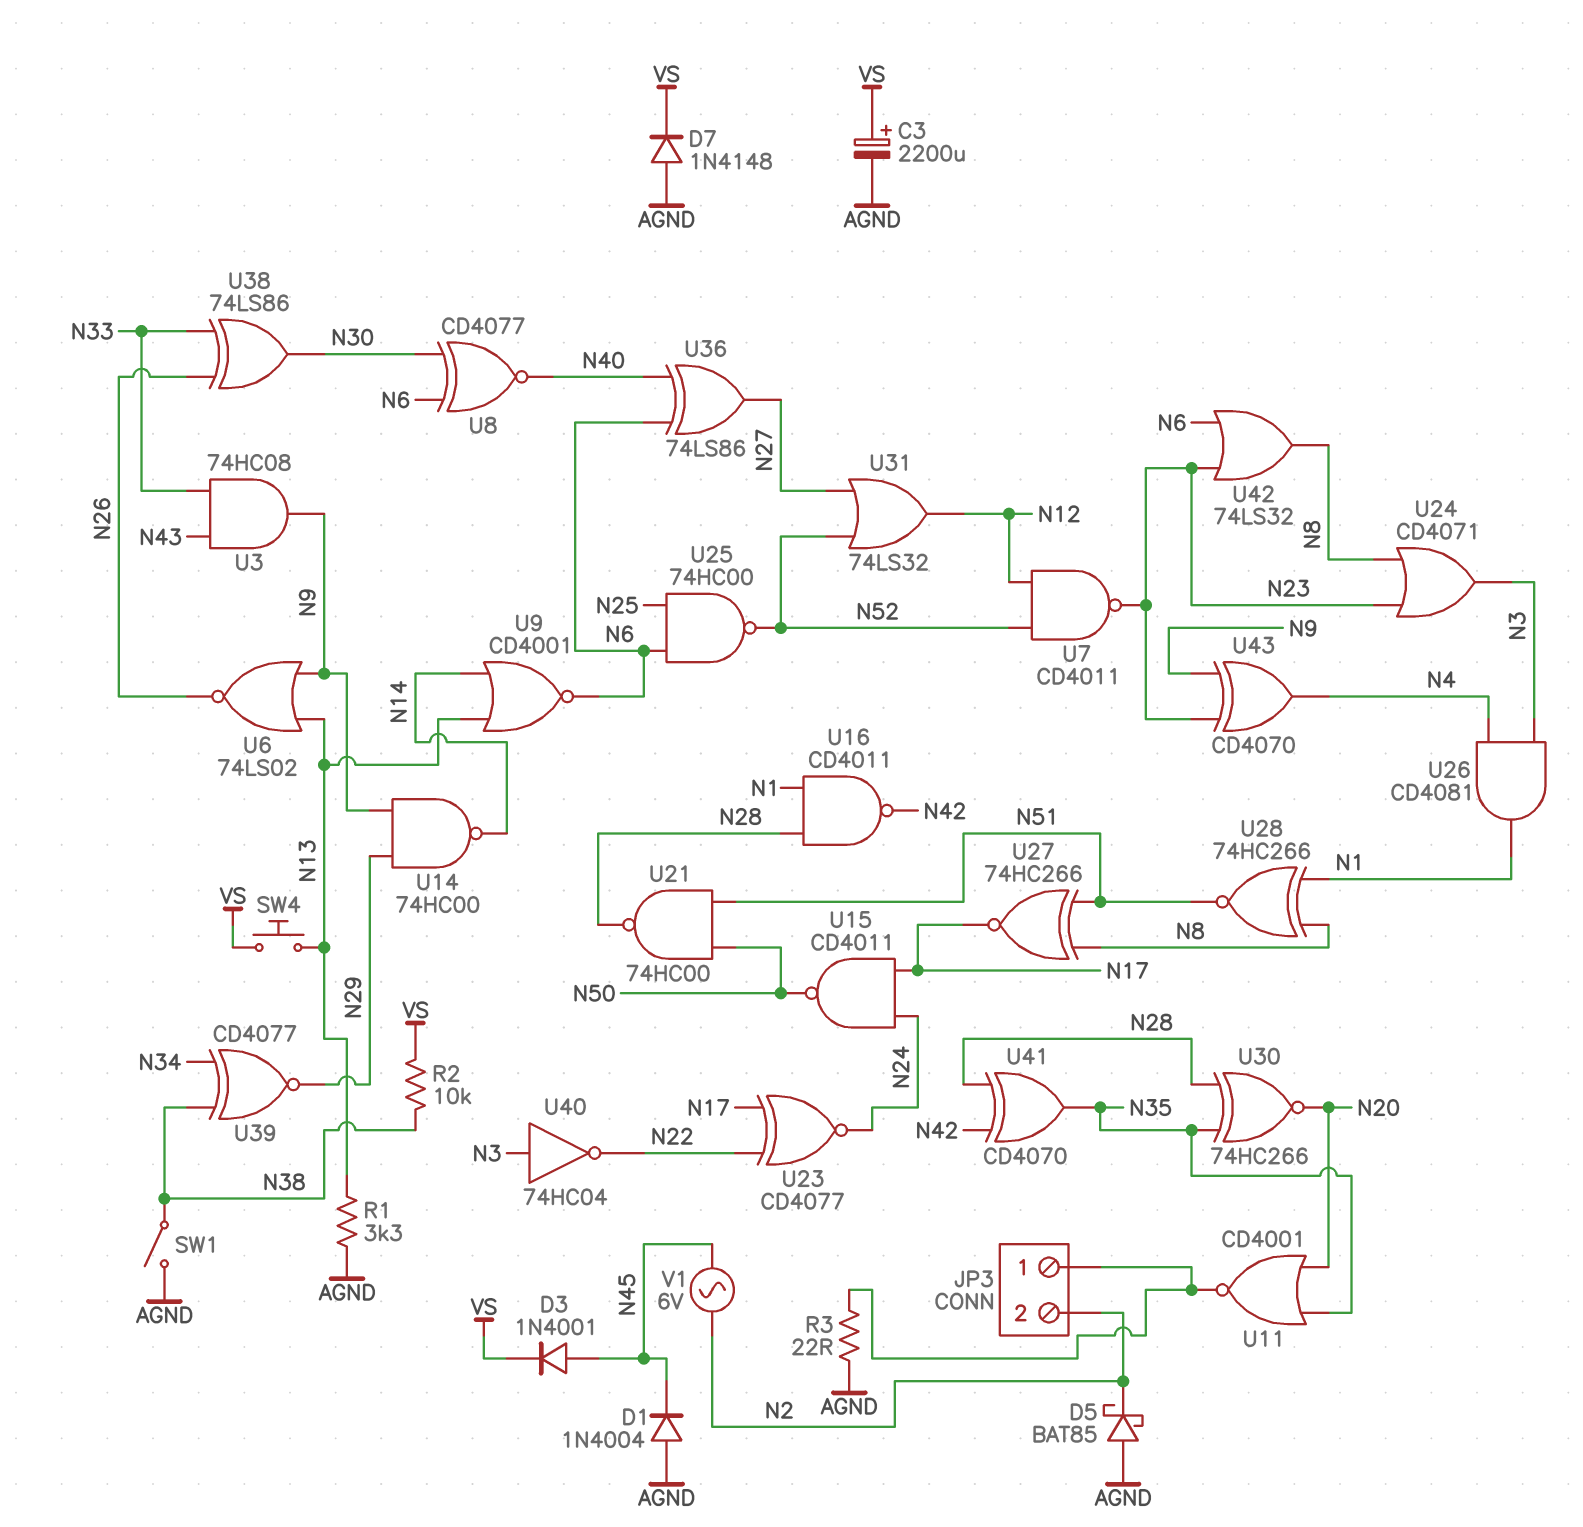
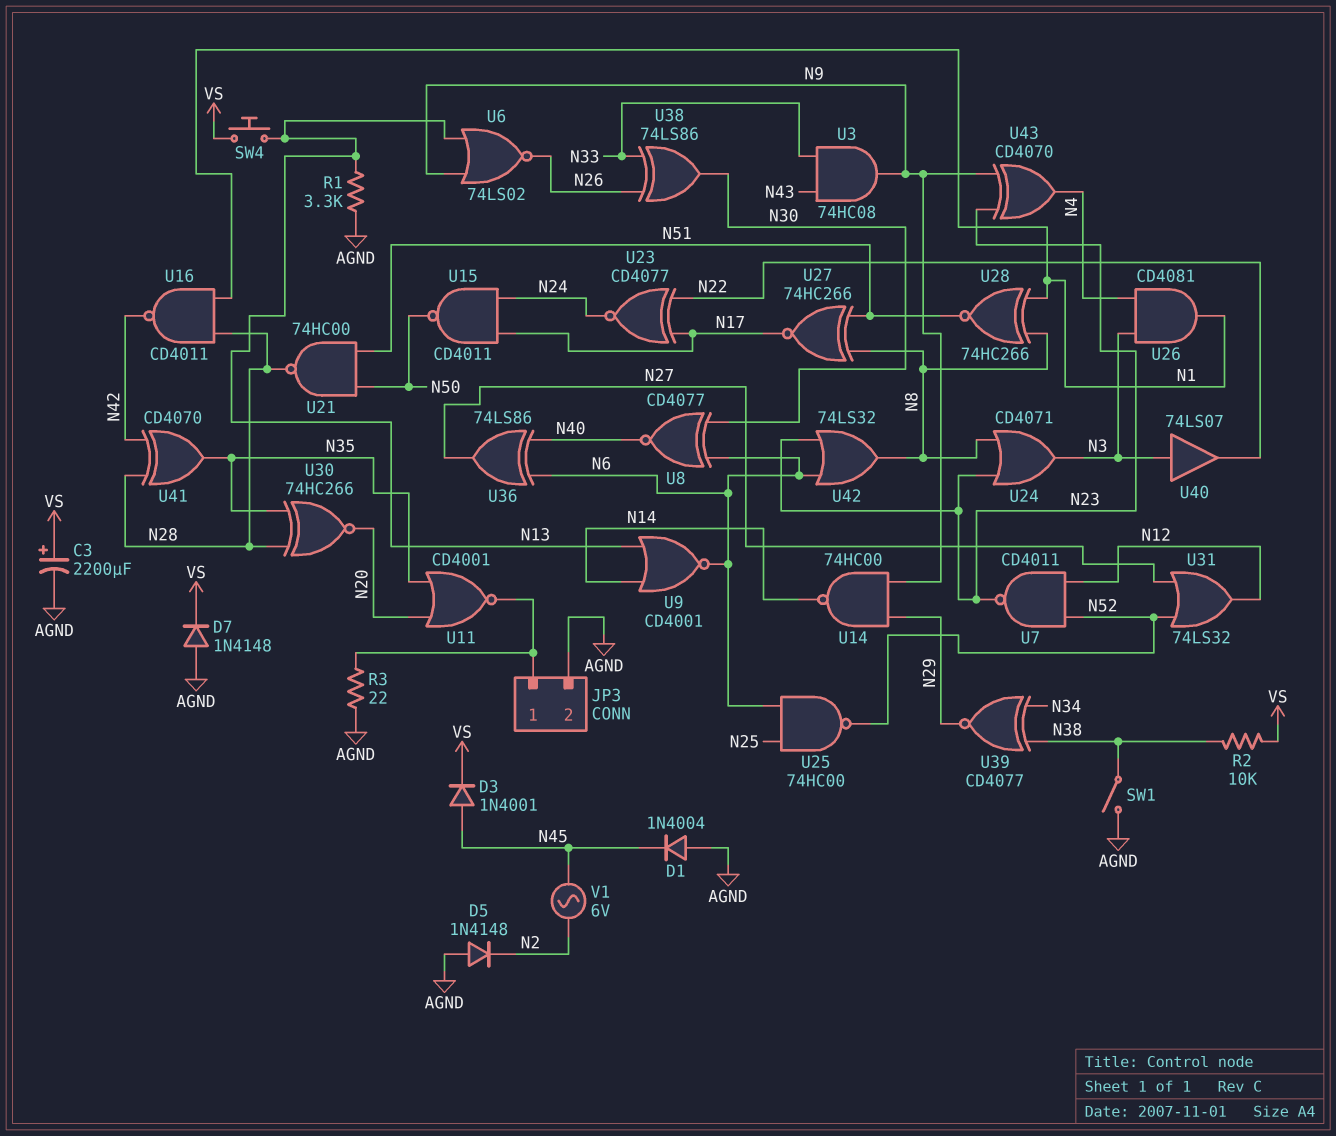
D5: schottky BAT85 (A AGND, K N2) -> diode 1N4148 (A AGND, K N2)
JP3 pin 2: N2 -> AGND
U40: NOT 74HC04 (in N3, out N22) -> buffer 74LS07 (in N3, out N22)

